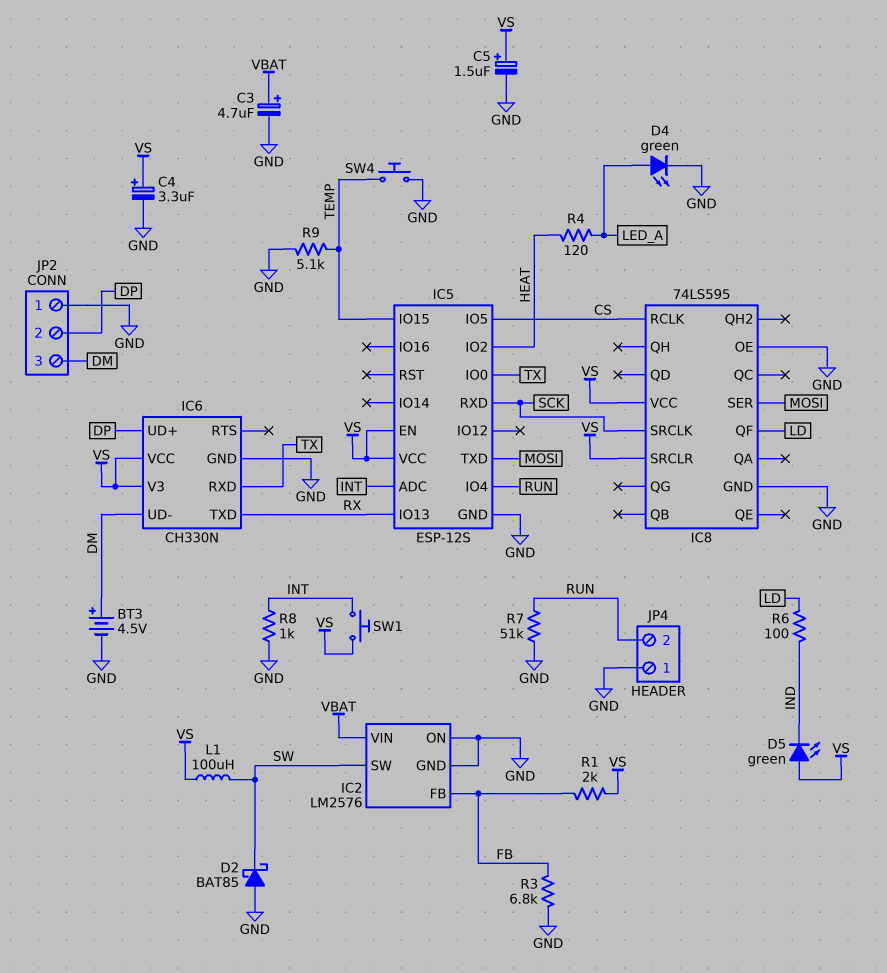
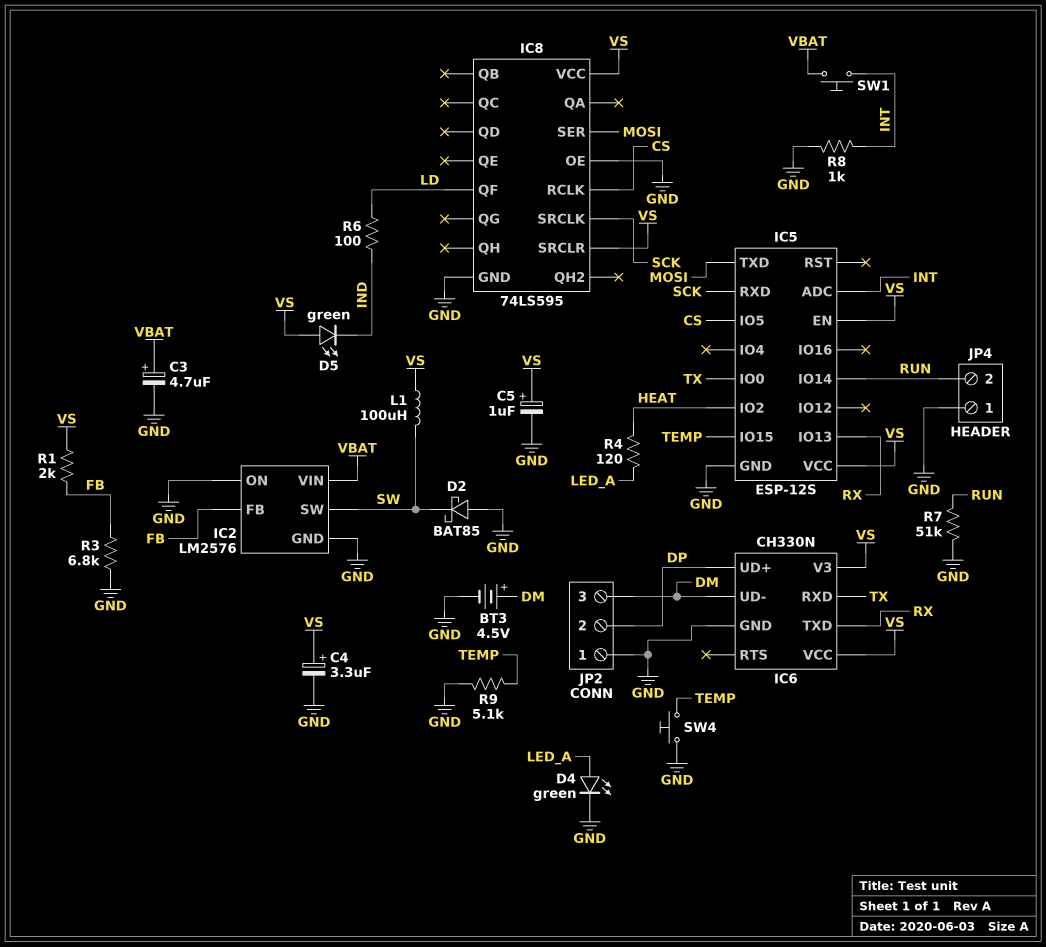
C5: 1.5uF (plus VS, minus GND) -> 1uF (plus VS, minus GND)
IC5 pin IO4: RUN -> none
IC5 pin IO14: none -> RUN
SW1: button (INT, VS) -> button (INT, VBAT)

